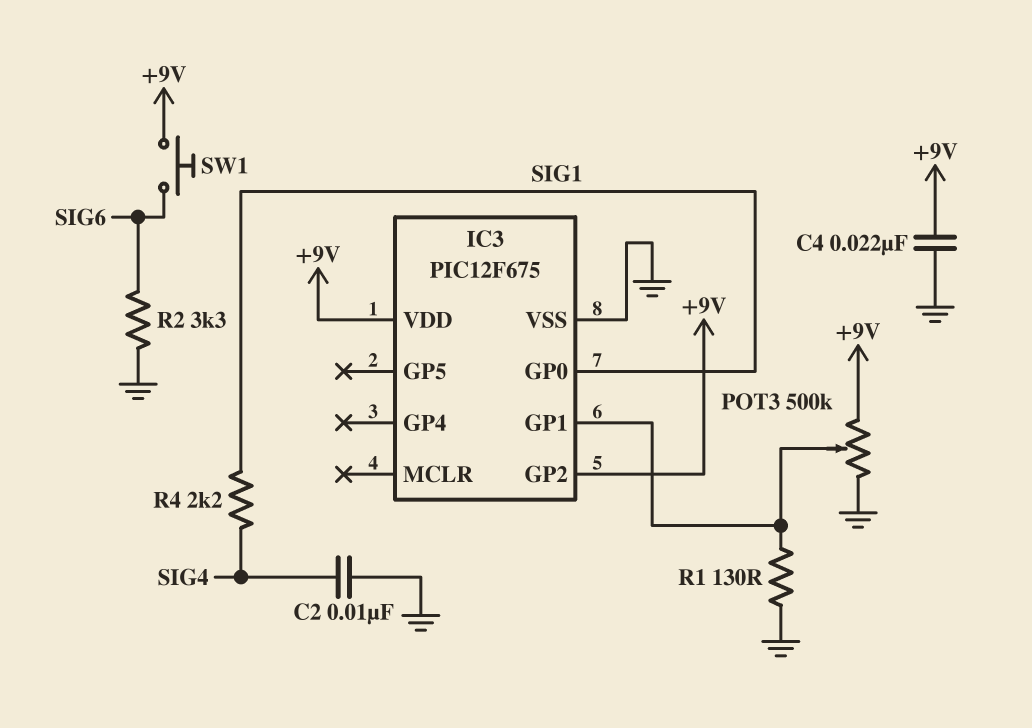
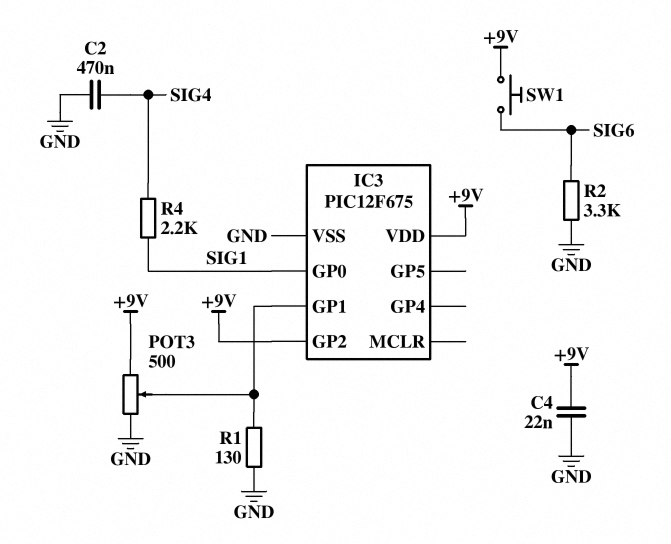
C2: 10nF (GND, SIG4) -> 470nF (GND, SIG4)
POT3: 500k (+9V, GND, wiper IC3/GP1) -> 500 (+9V, GND, wiper IC3/GP1)

